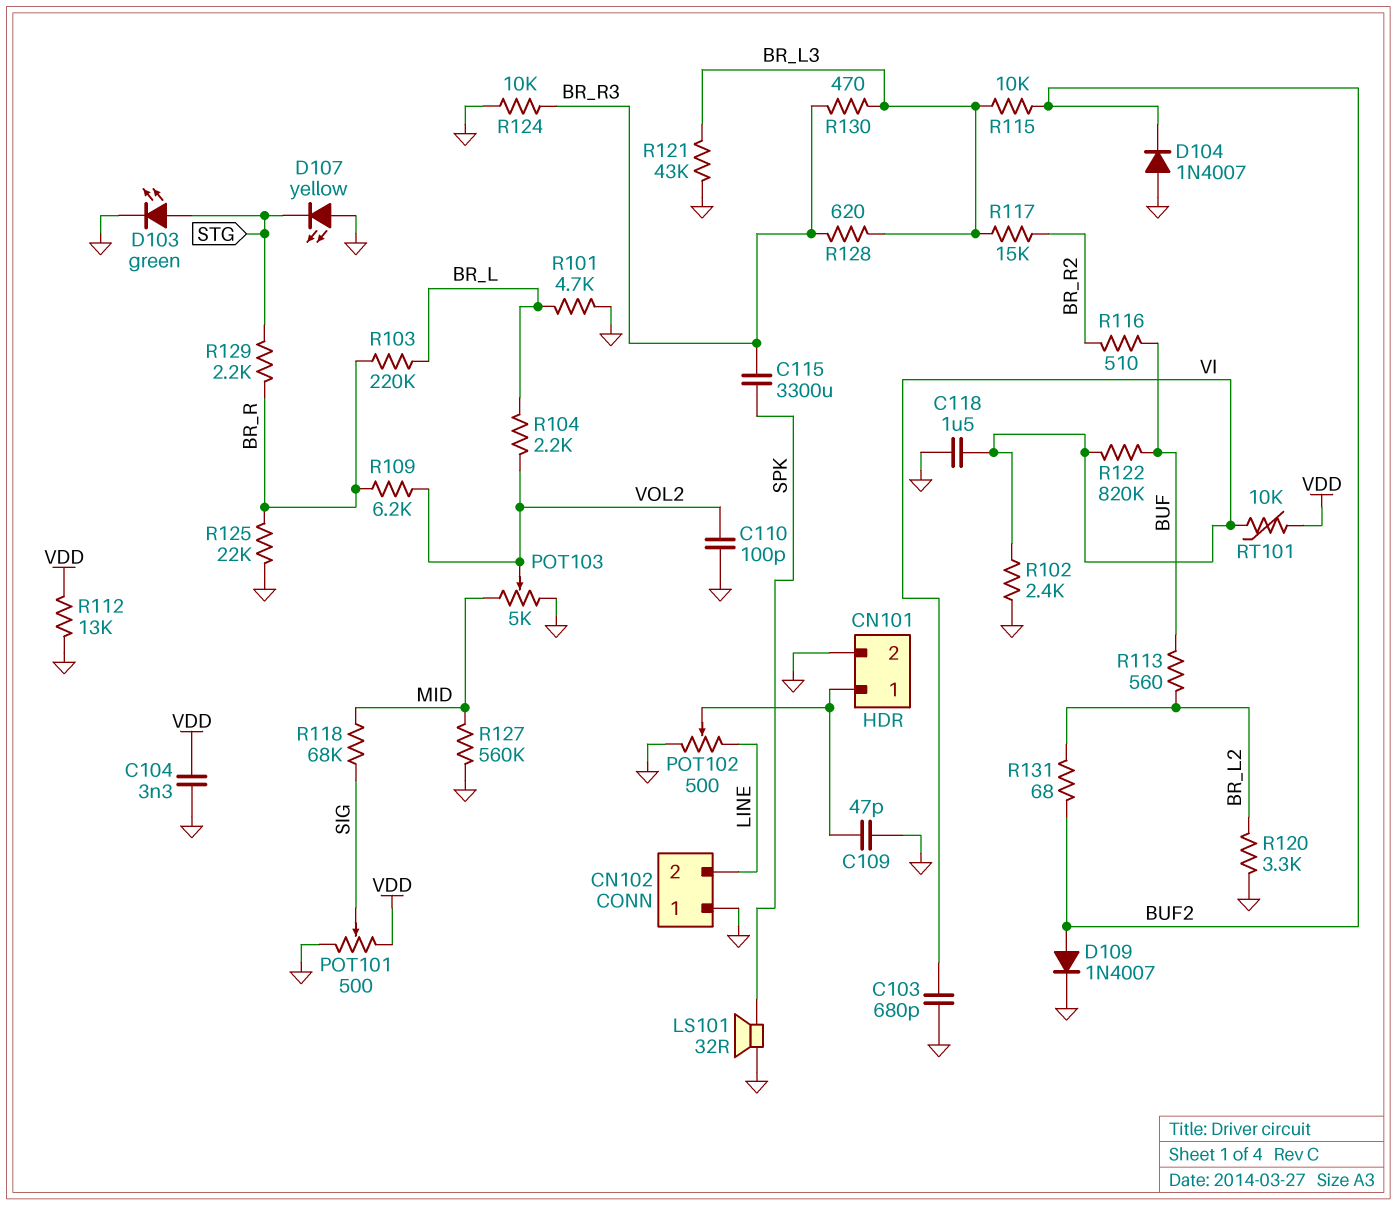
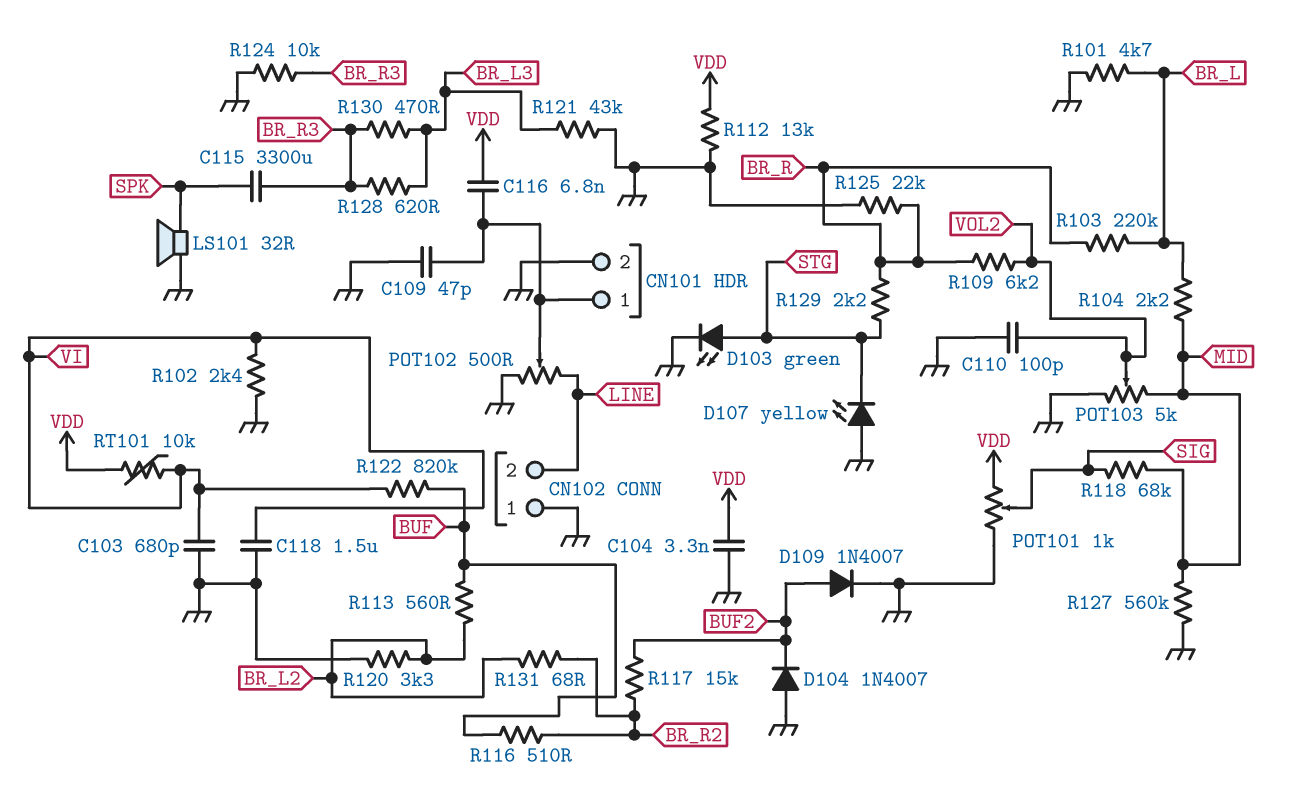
C116: none -> 6.8nF (CN101/1, VDD)
POT101: 500 (GND, VDD, wiper SIG) -> 1k (GND, VDD, wiper SIG)
R104: 2.2k (BR_L, VOL2) -> 2.2k (BR_L, MID)
R115: 10k (BR_L3, BUF2) -> none
R117: 15k (BR_L3, BR_R2) -> 15k (BR_R2, BUF2)
R131: 68 (BR_L2, BUF2) -> 68 (BR_L2, BR_R2)

